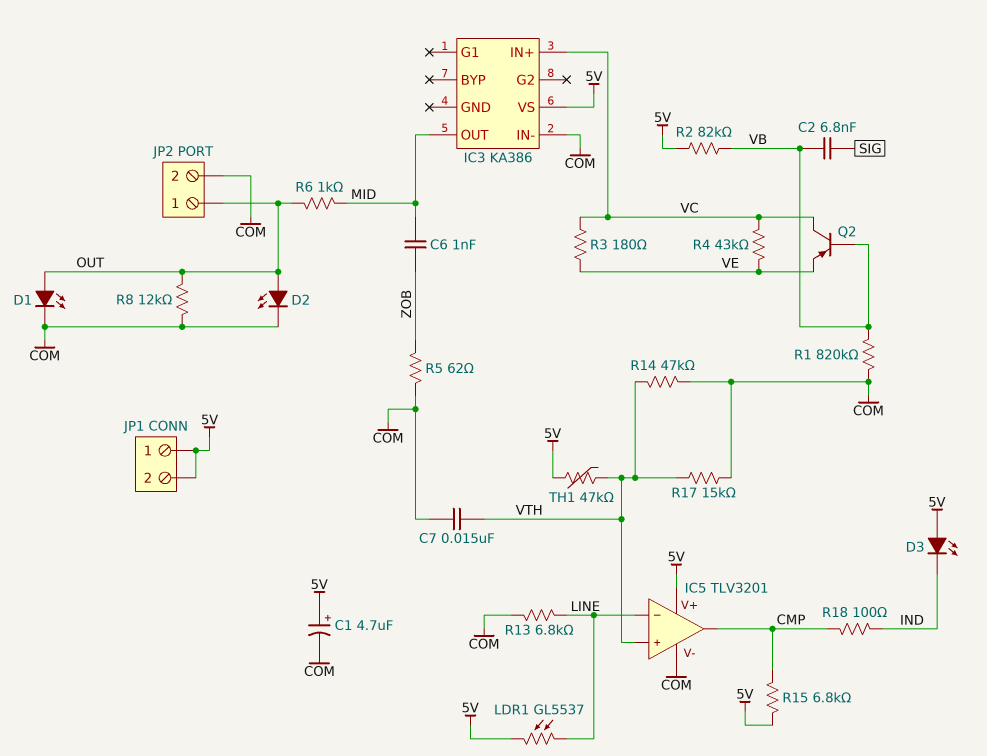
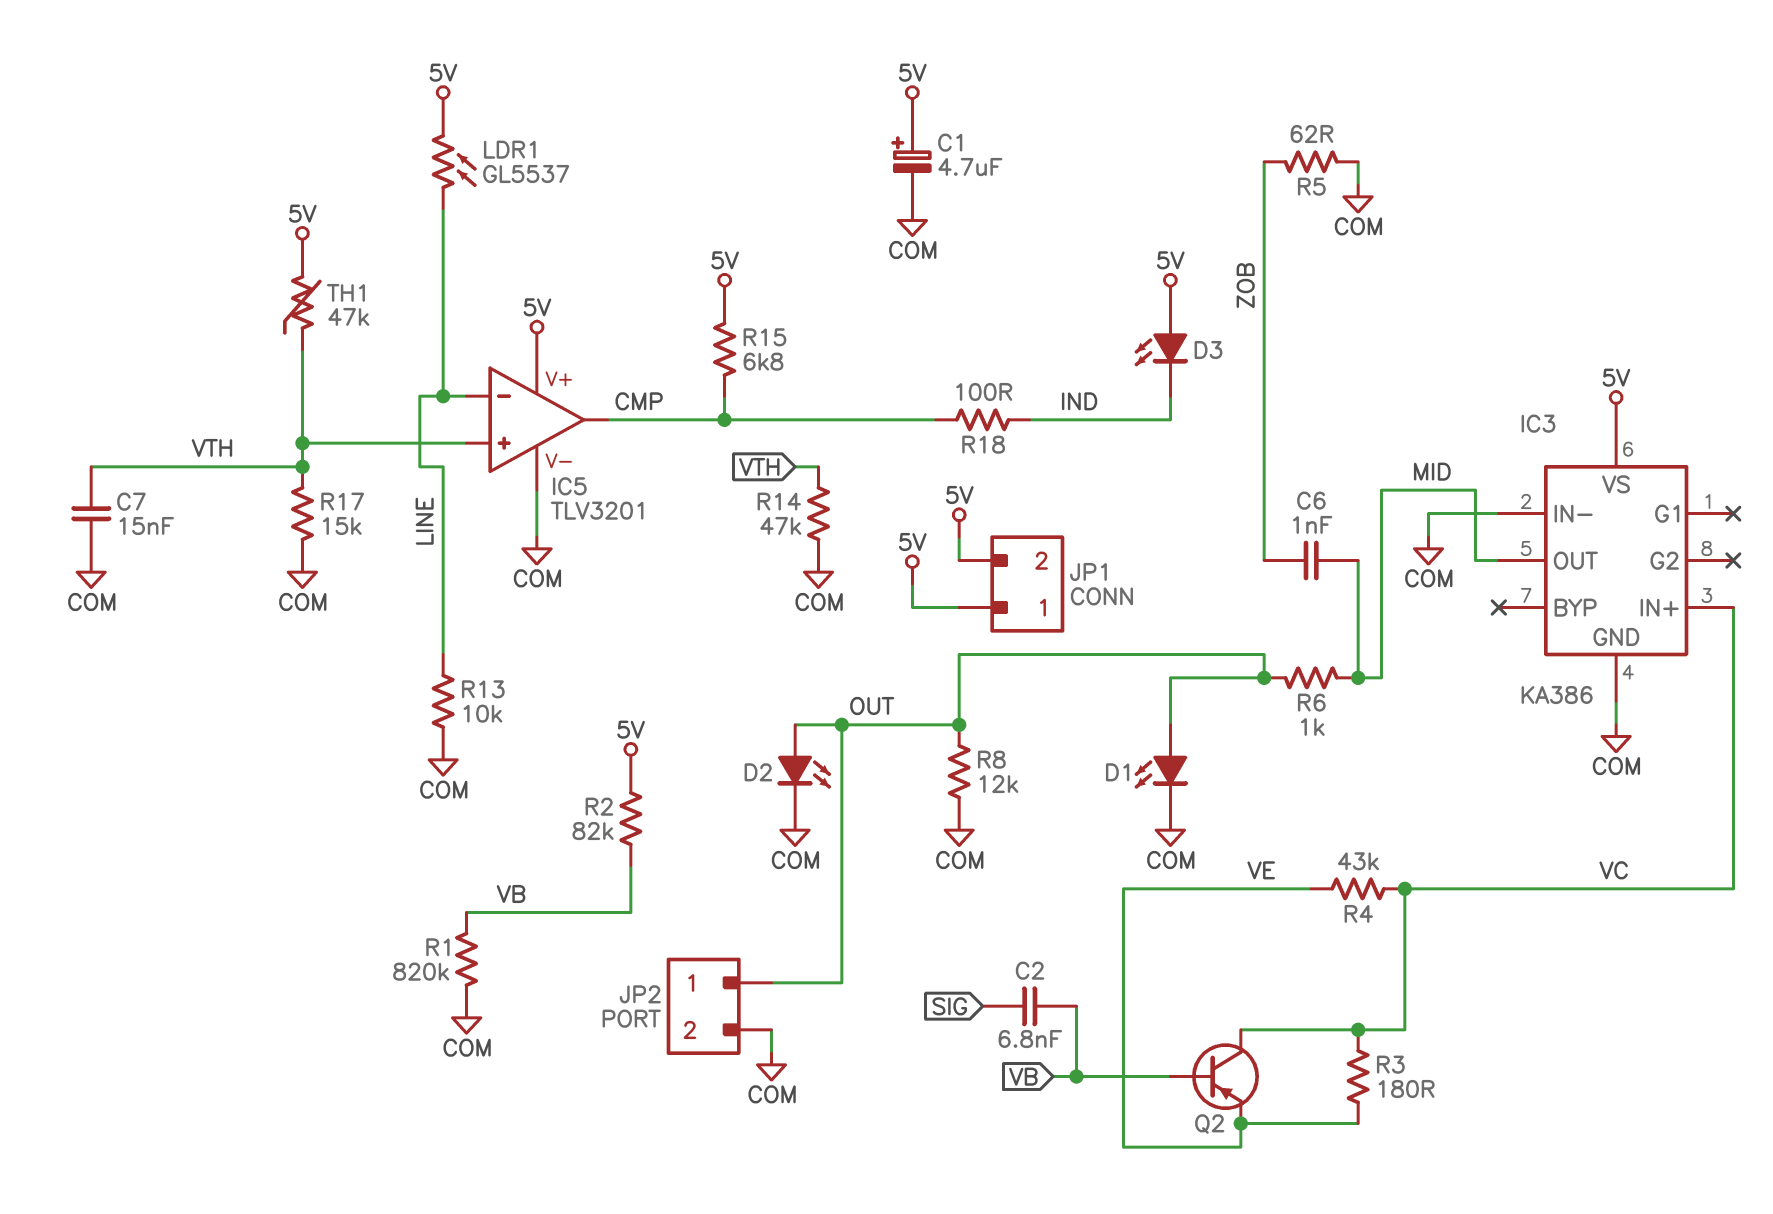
IC3 pin GND: none -> COM
R13: 6.8k (COM, LINE) -> 10k (COM, LINE)

